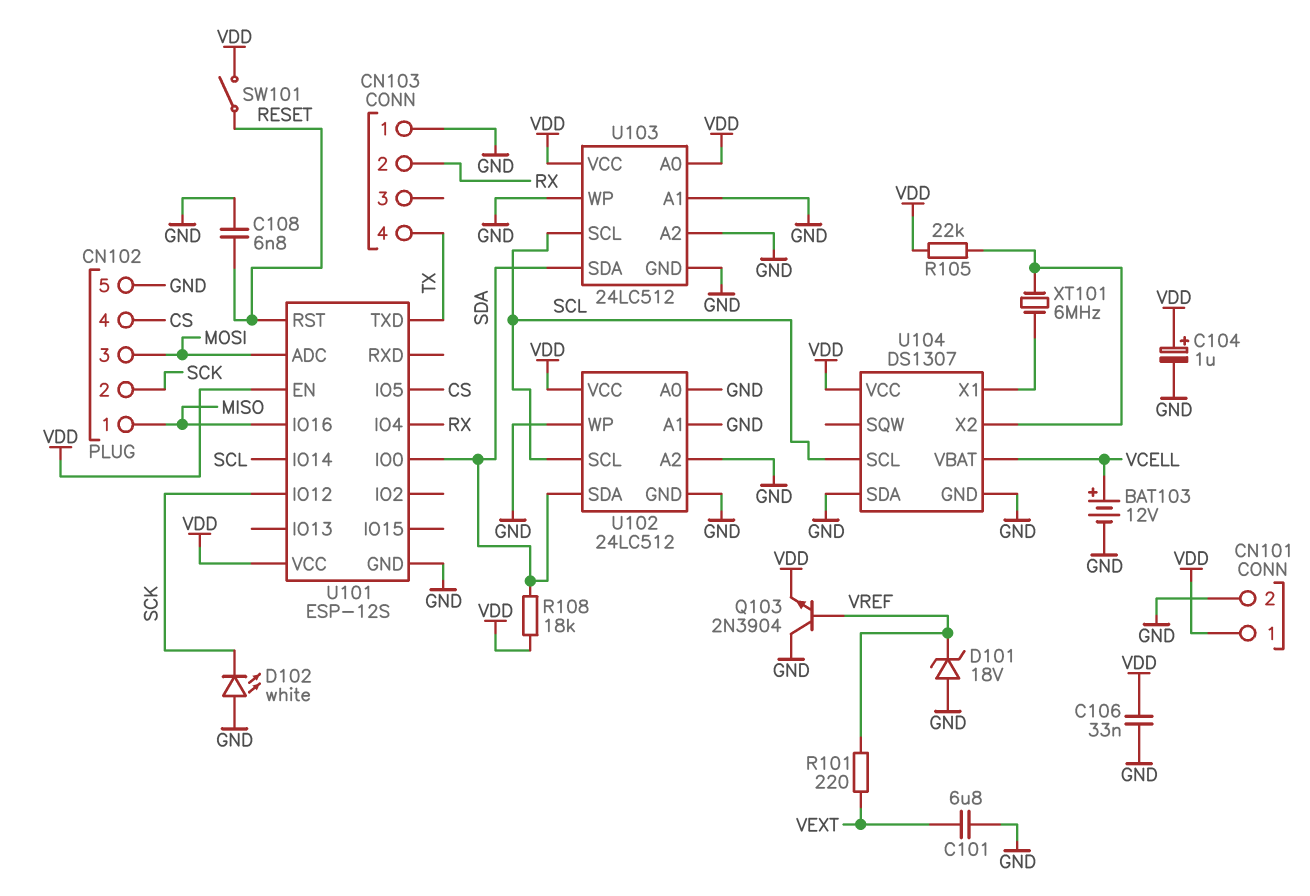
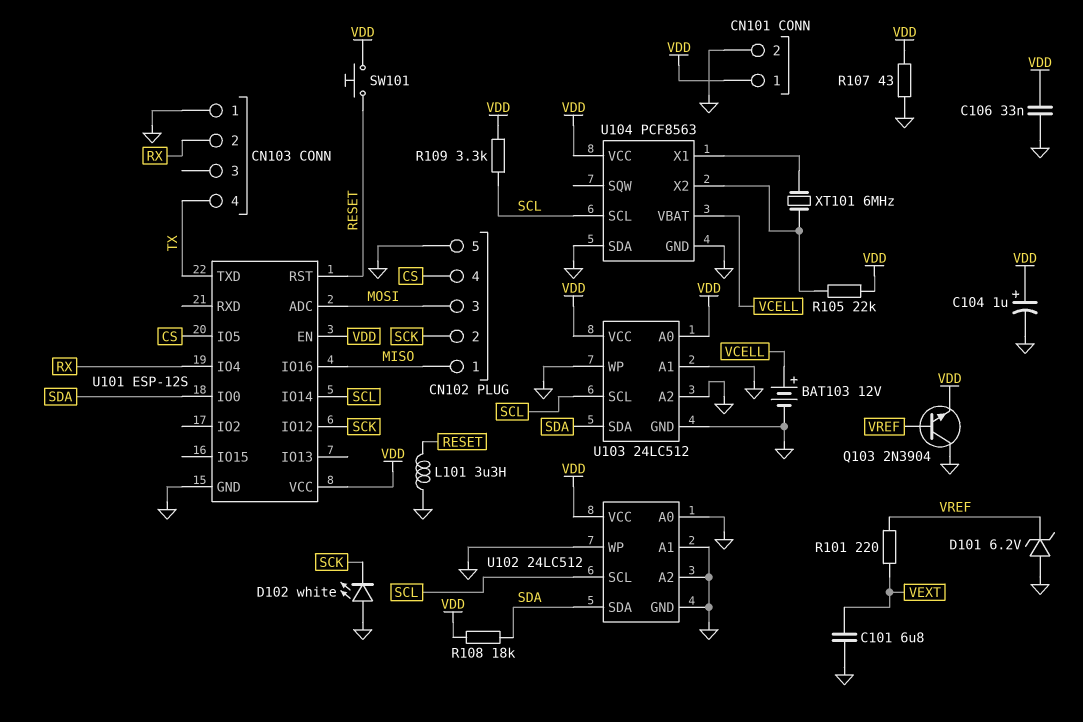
C108: 6.8nF (GND, RESET) -> none
D101: zener 18V (A GND, K VREF) -> zener 6.2V (A GND, K VREF)
L101: none -> 3.3uH (GND, RESET)
R107: none -> 43 (GND, VDD)
R109: none -> 3.3k (SCL, VDD)
SW101: switch (RESET, VDD) -> button (RESET, VDD)
U104: DS1307 -> PCF8563

